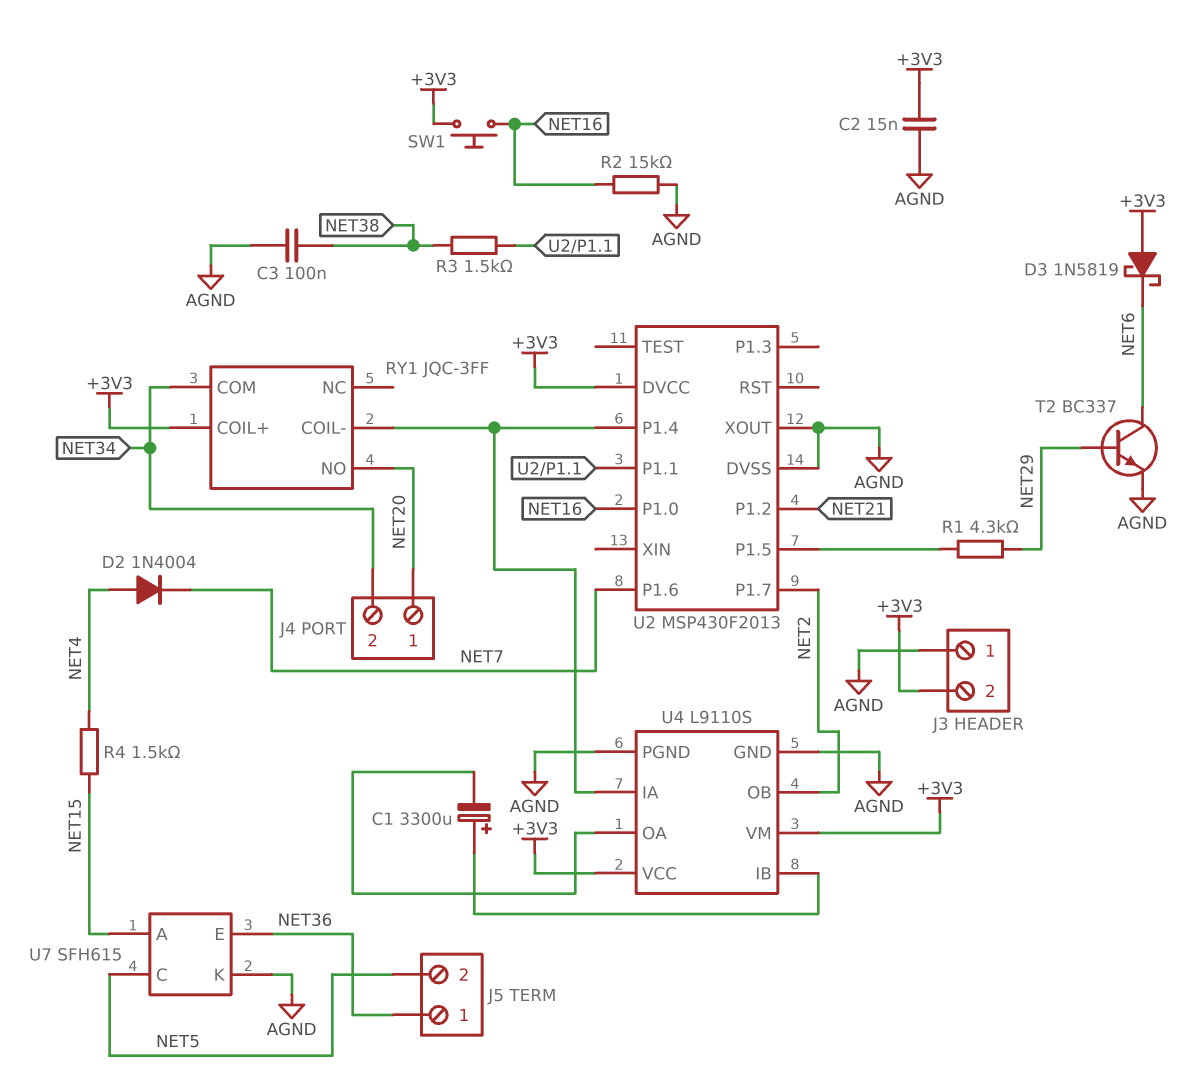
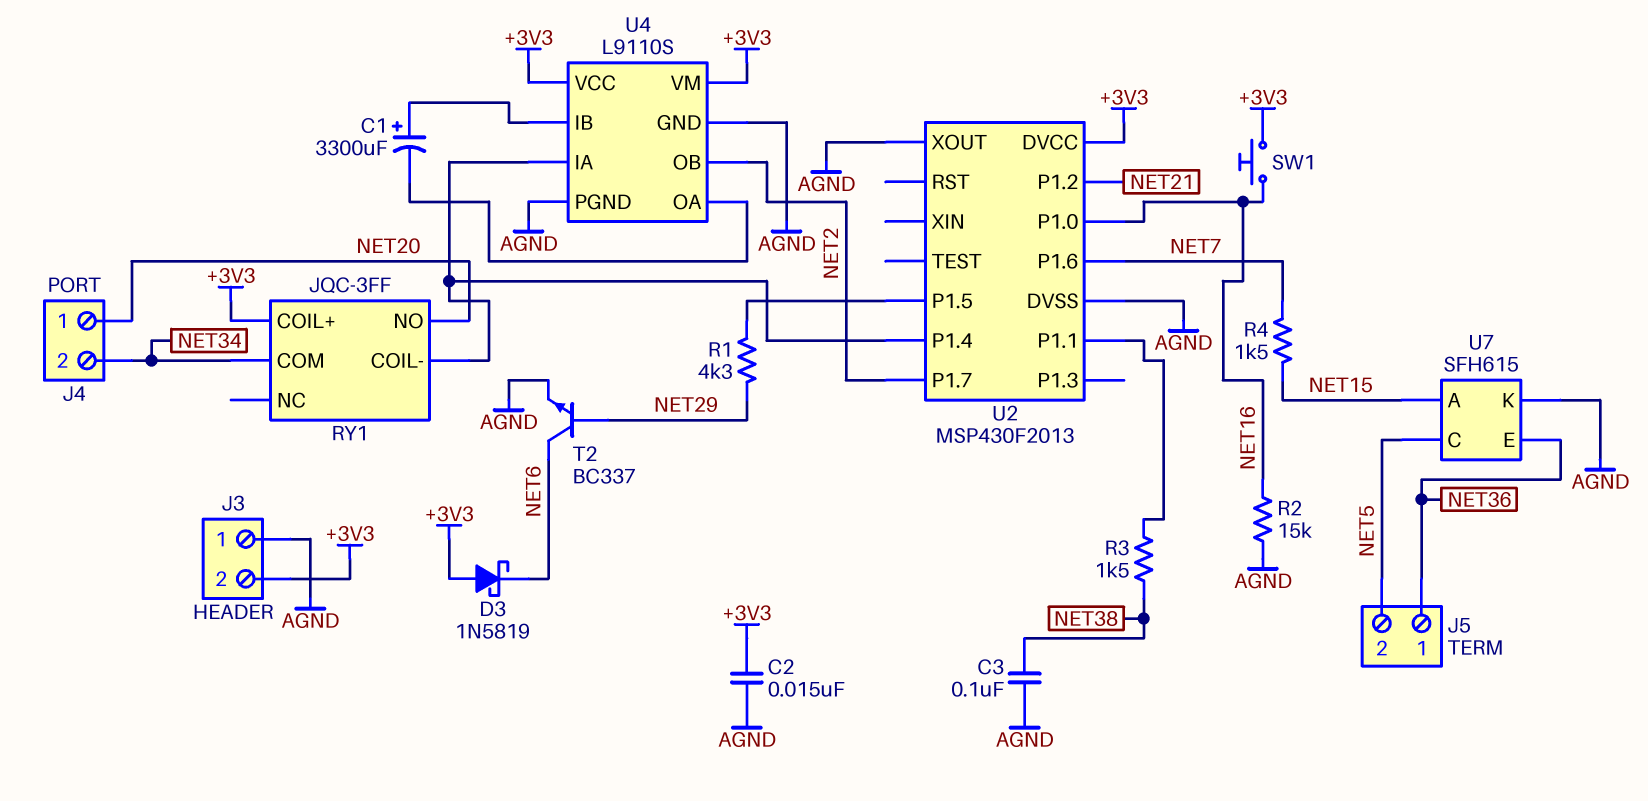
D2: diode 1N4004 (A NET4, K NET7) -> none
R4: 1.5k (NET4, NET15) -> 1.5k (NET7, NET15)

